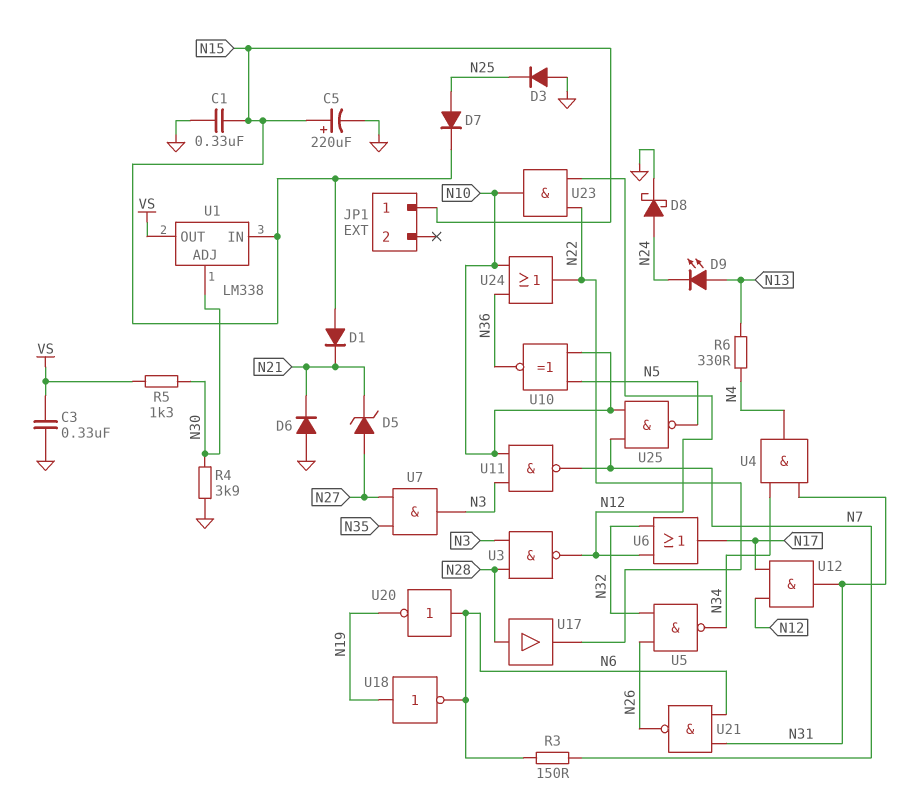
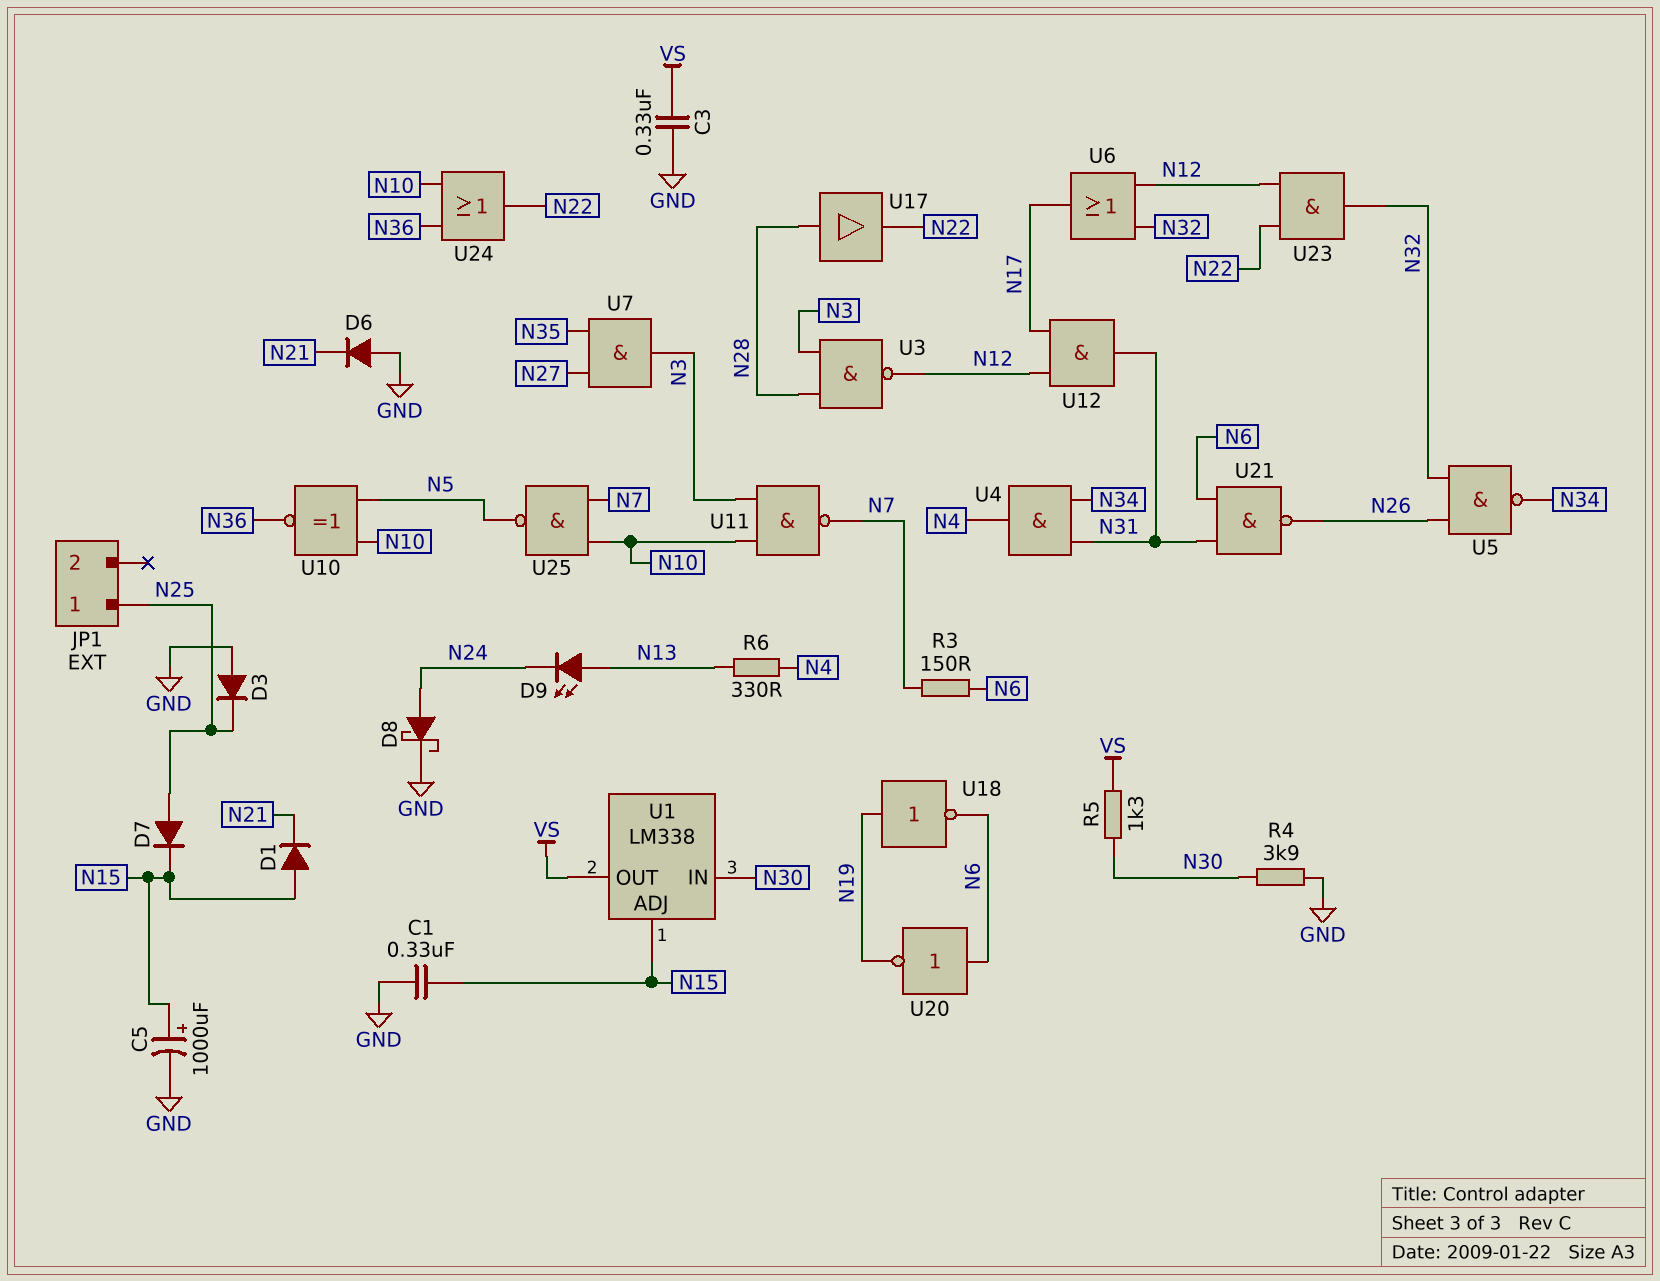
C5: 220uF (plus N15, minus GND) -> 1000uF (plus N15, minus GND)
D5: zener (A N27, K N21) -> none
JP1 pin 1: N15 -> N25
U1 pin ADJ: N30 -> N15
U1 pin IN: N15 -> N30
U23: AND (in N12, in N22, out N10) -> AND (in N12, in N22, out N32)

